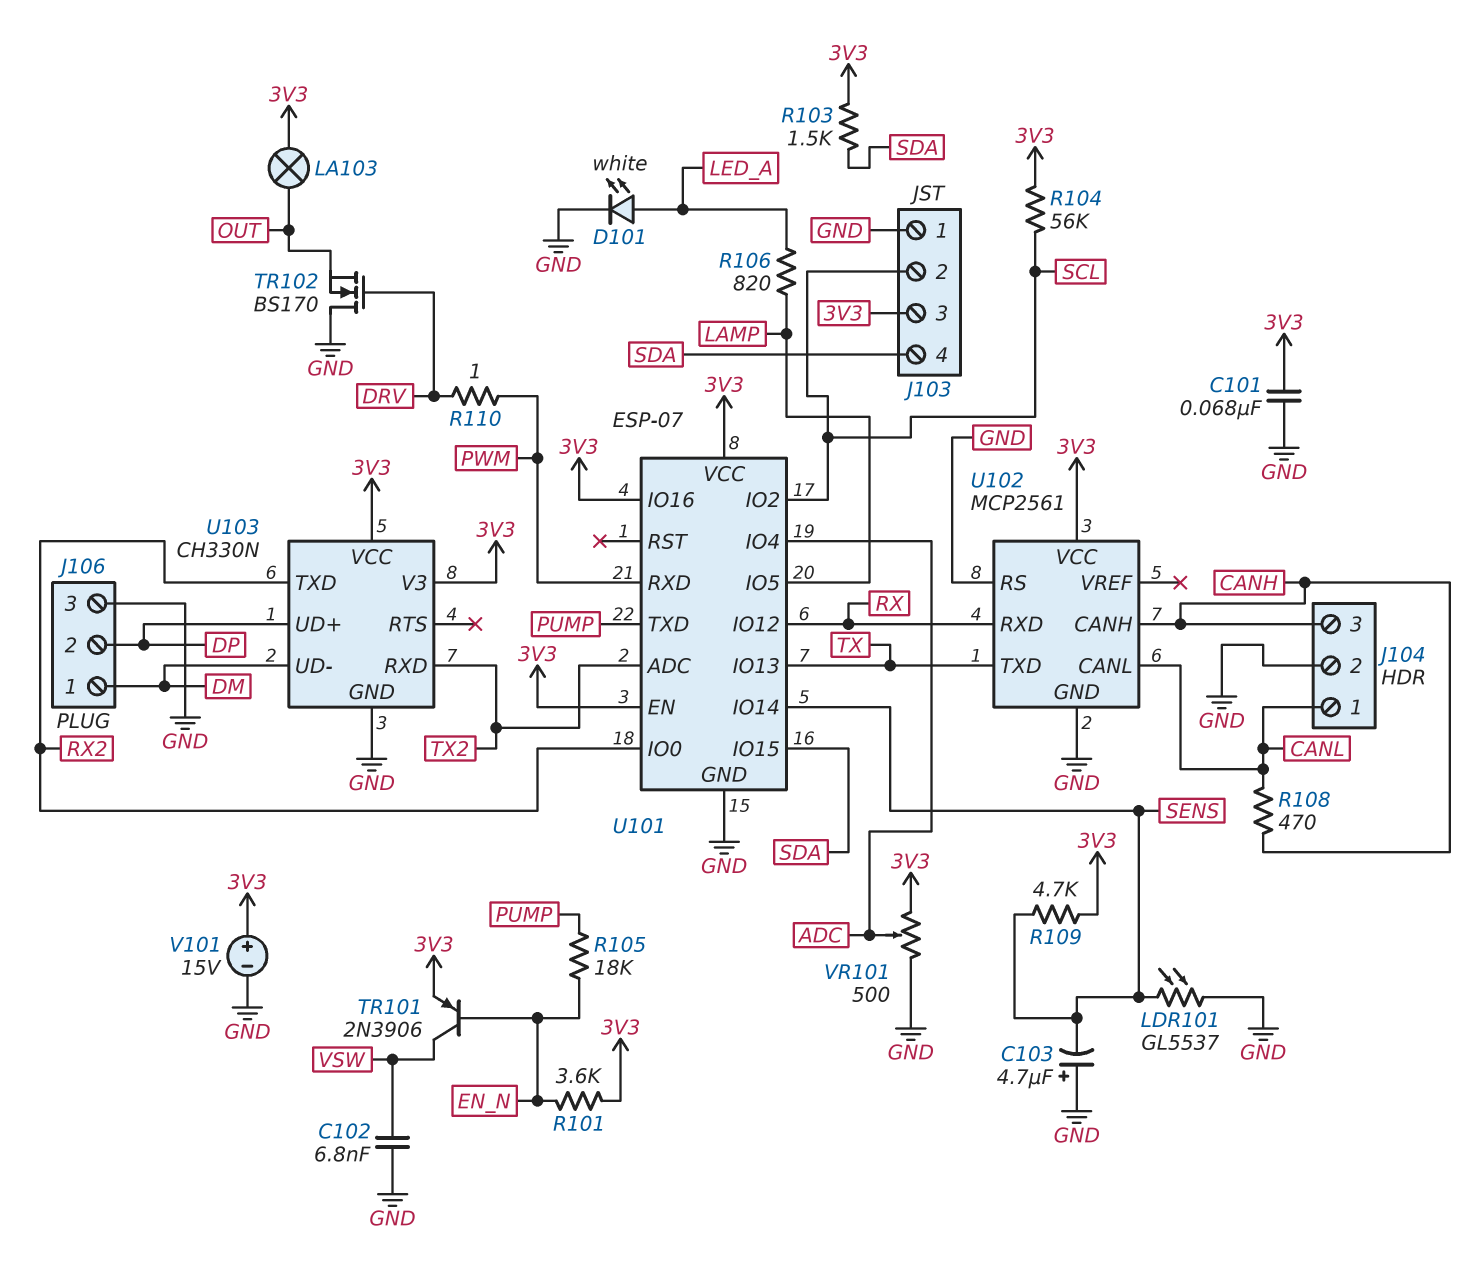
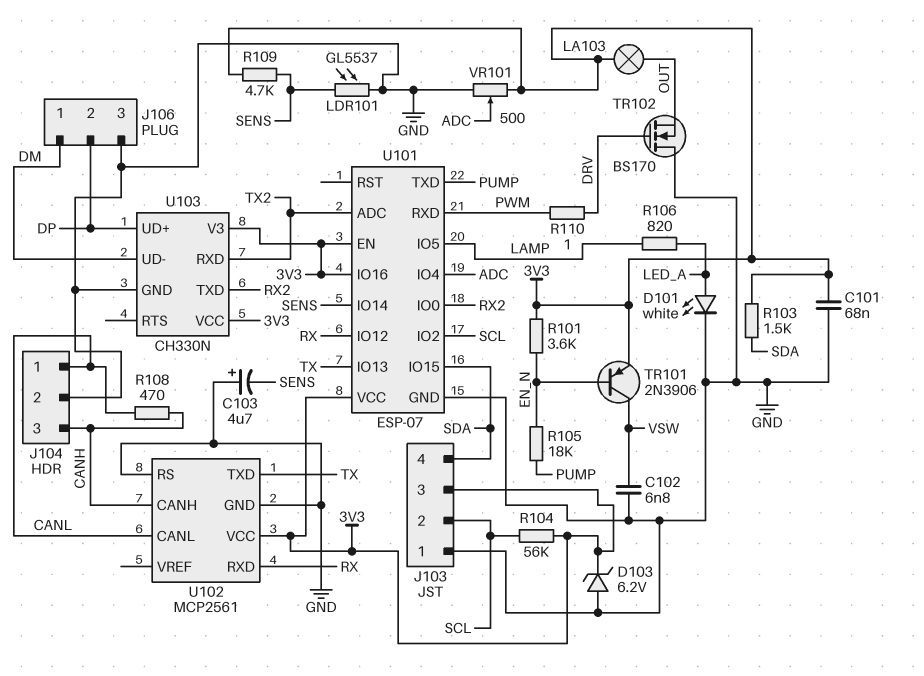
D103: none -> zener 6.2V (A GND, K 3V3)
V101: 15V (plus 3V3, minus GND) -> none

